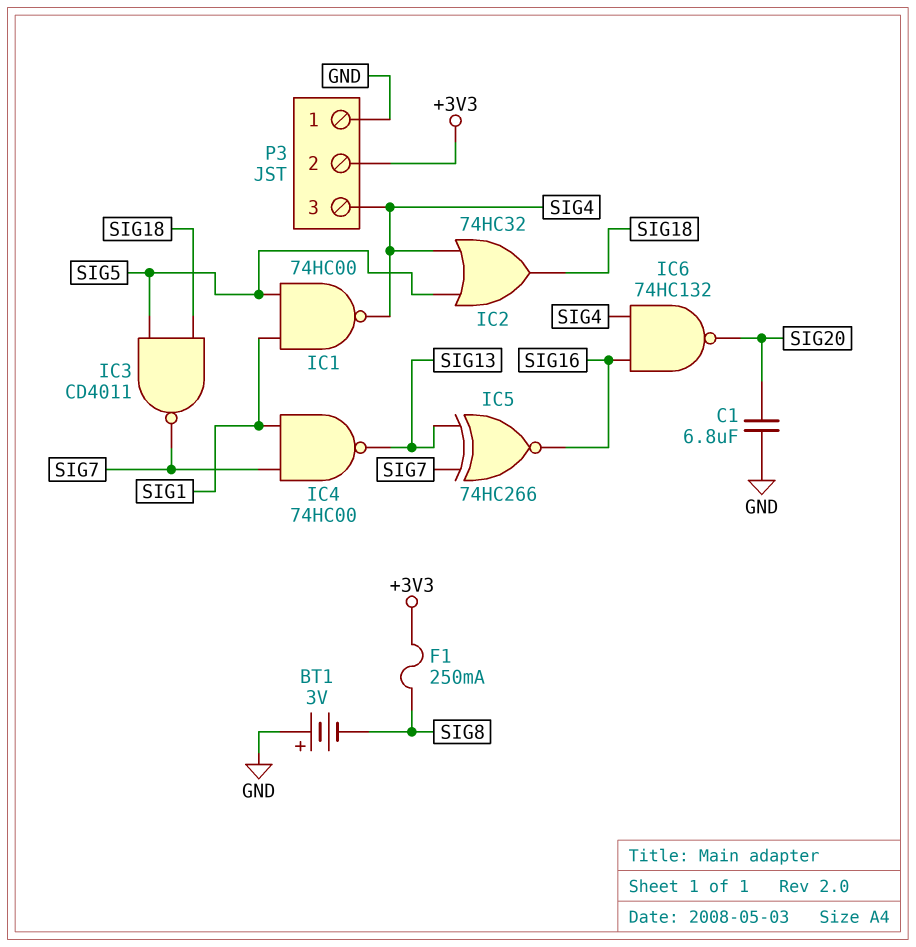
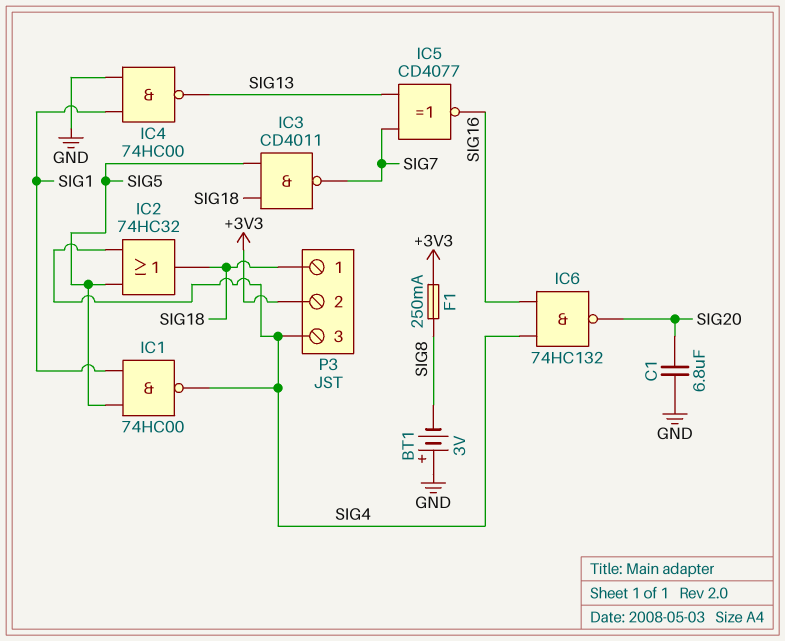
IC4: NAND 74HC00 (in SIG1, in SIG7, out SIG13) -> NAND 74HC00 (in GND, in SIG1, out SIG13)
IC5: XNOR 74HC266 (in SIG7, in SIG13, out SIG16) -> XNOR CD4077 (in SIG7, in SIG13, out SIG16)
P3 pin 1: GND -> SIG18

